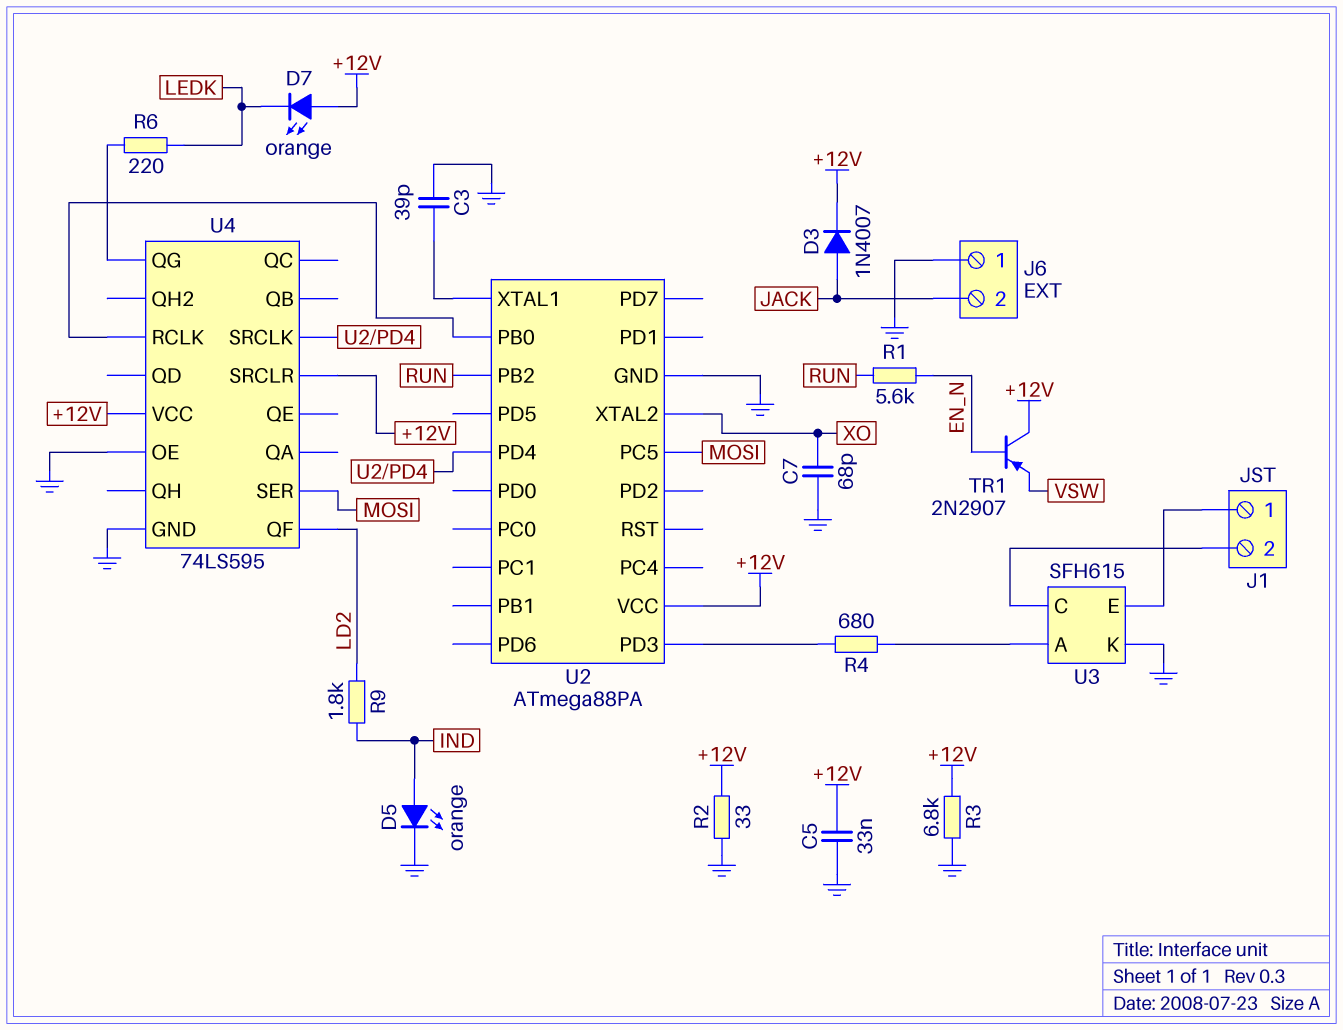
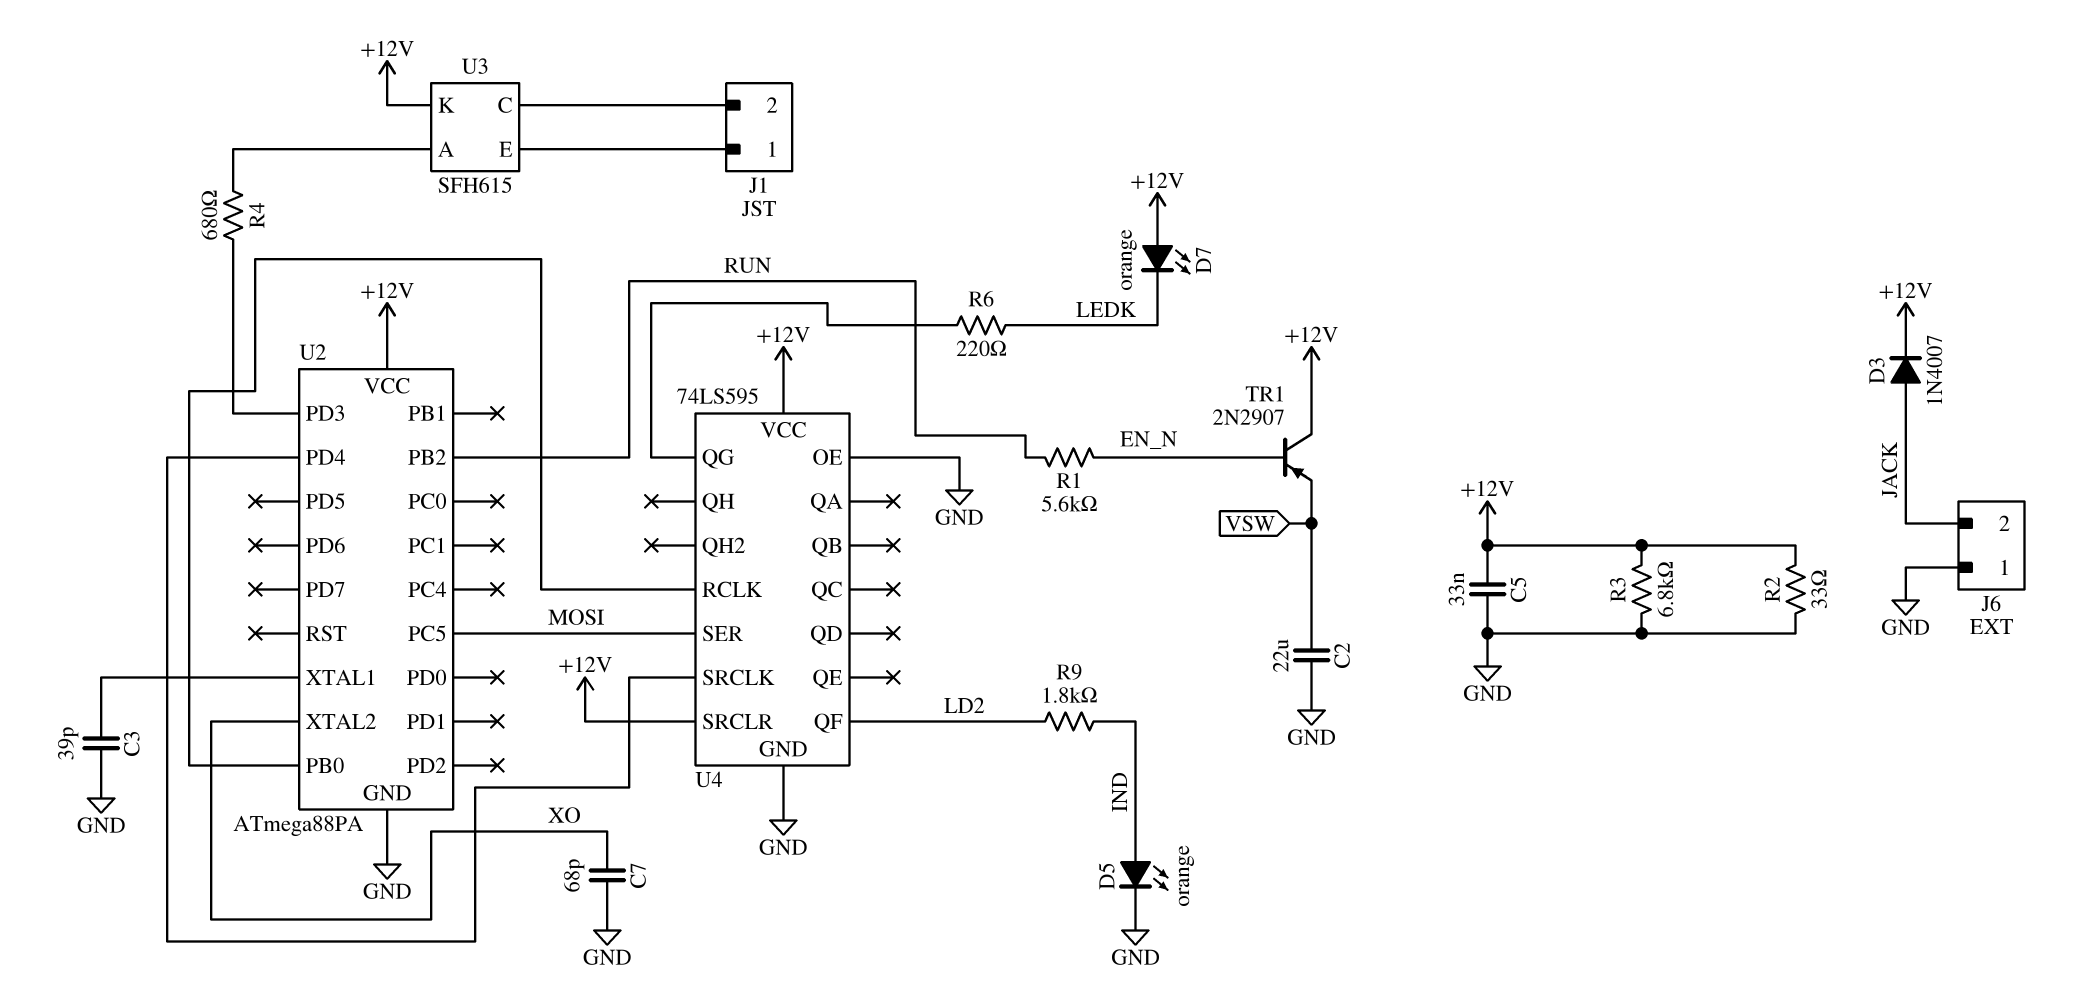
C2: none -> 22uF (GND, VSW)
U3 pin K: GND -> +12V

